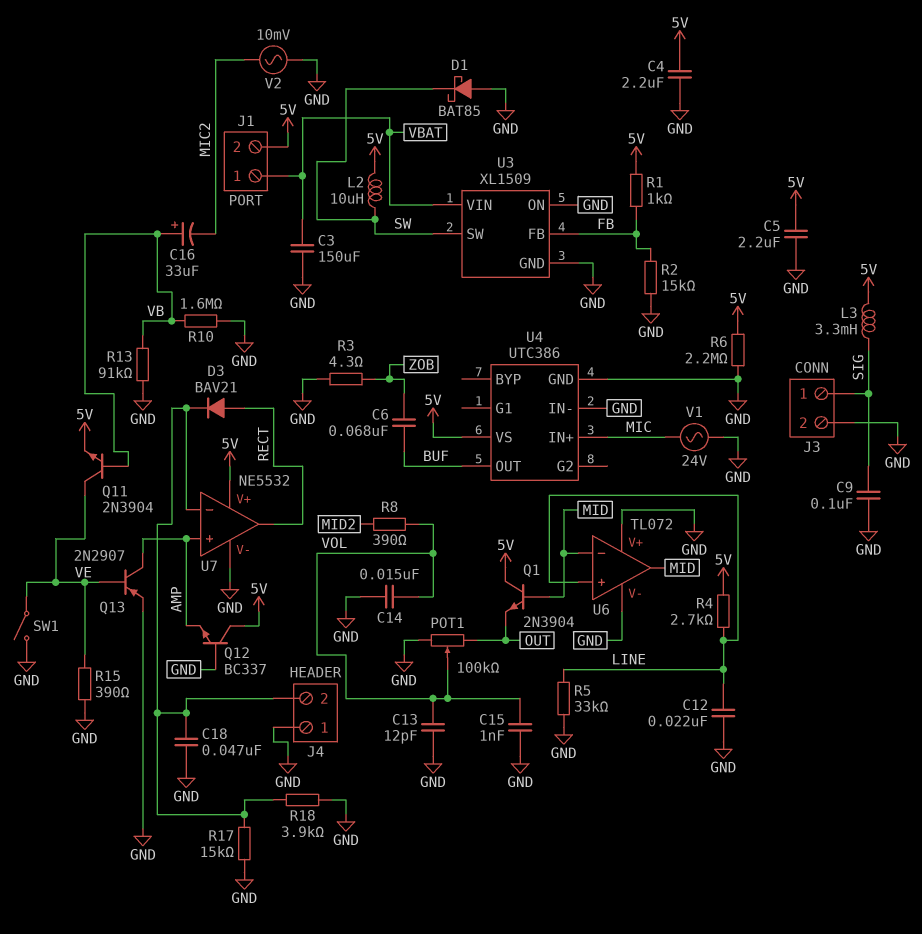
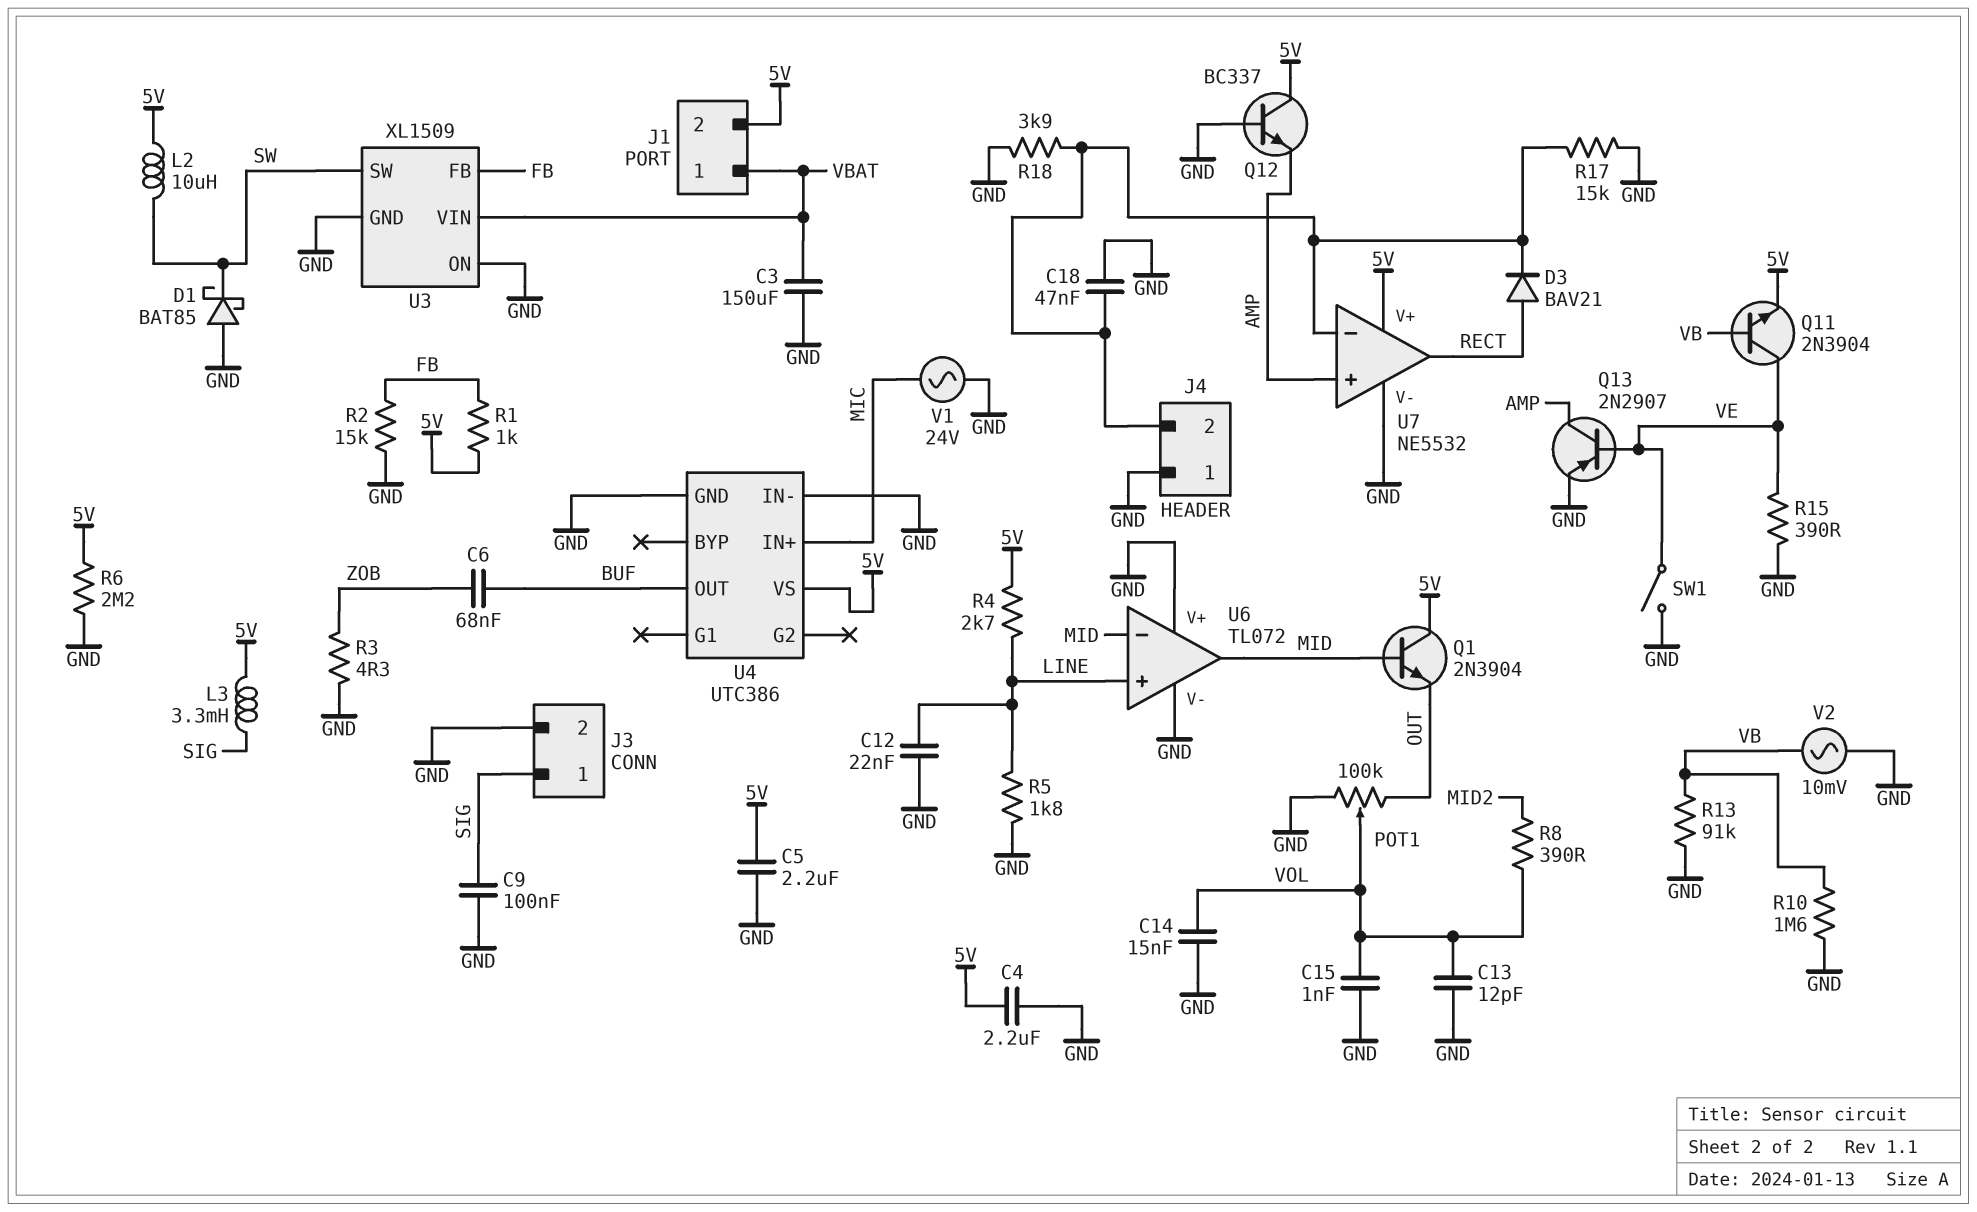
C16: 33uF (plus VB, minus MIC2) -> none
R5: 33k (GND, LINE) -> 1.8k (GND, LINE)
V2: AC 10mV (GND, MIC2) -> AC 10mV (GND, VB)

